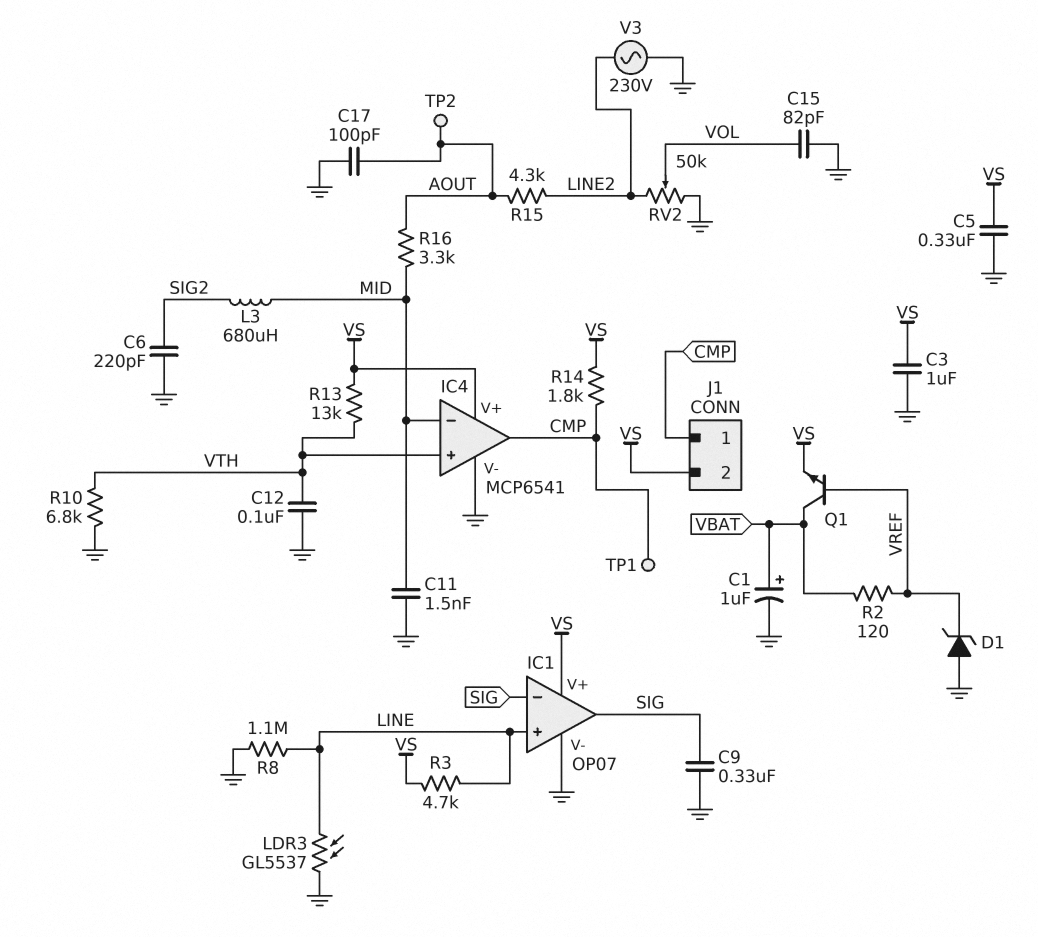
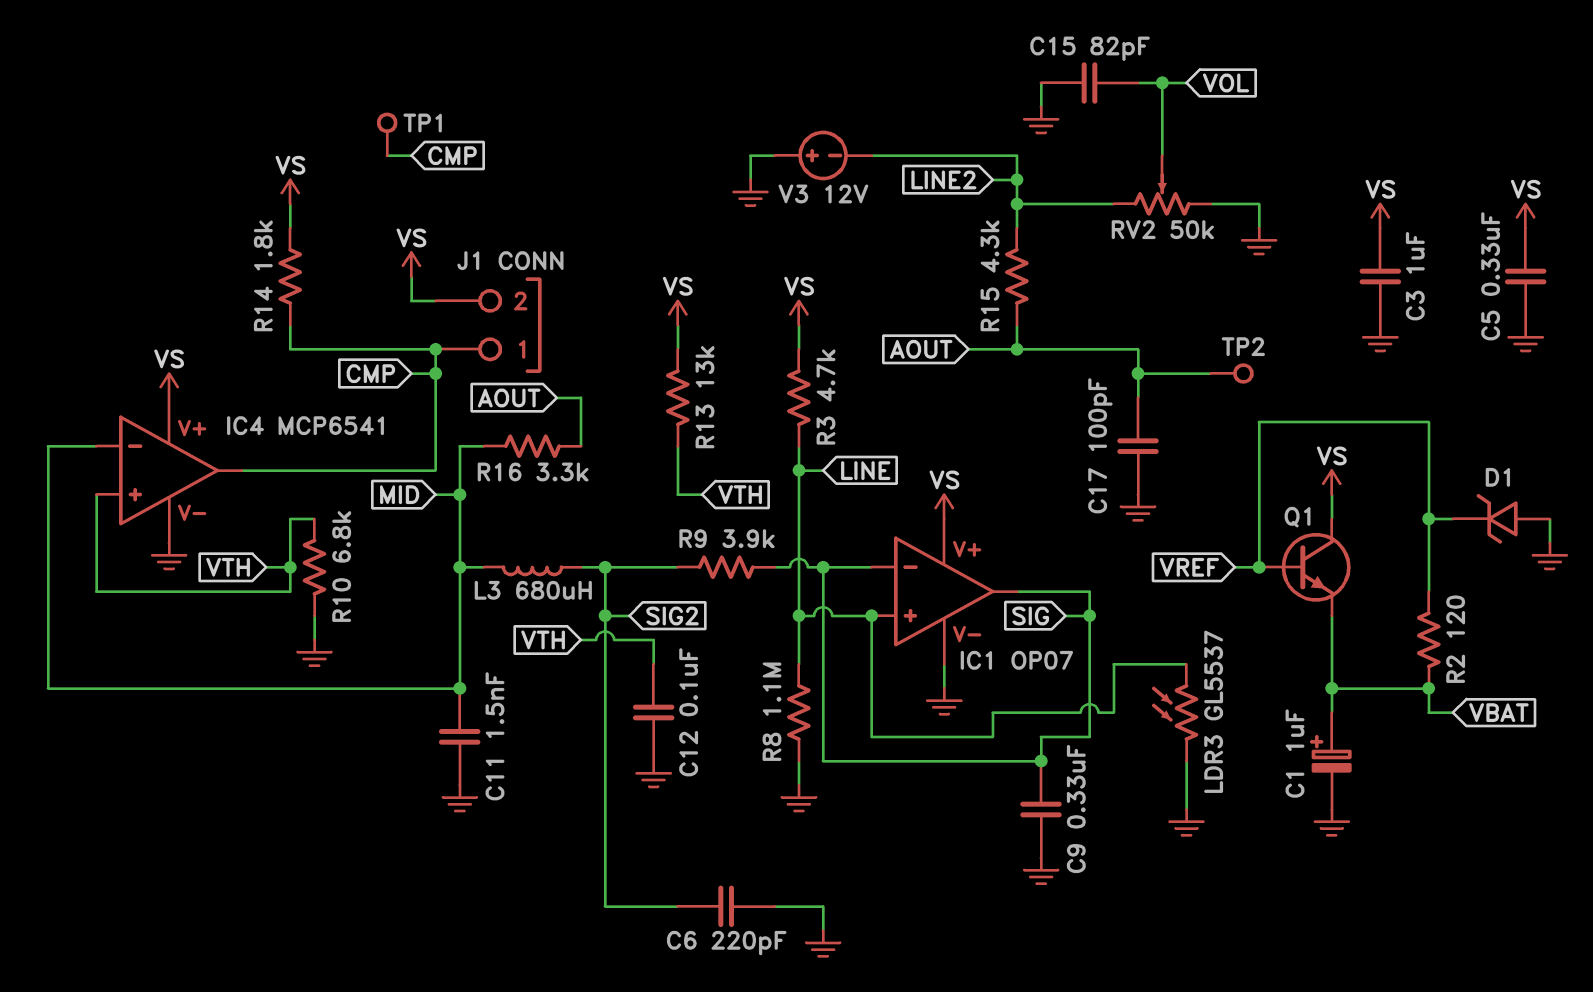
Q1: NPN (B VREF, C VBAT, E VS) -> NPN (B VREF, C VS, E VBAT)
R9: none -> 3.9k (SIG, SIG2)
V3: AC 230V (GND, LINE2) -> 12V (plus GND, minus LINE2)

